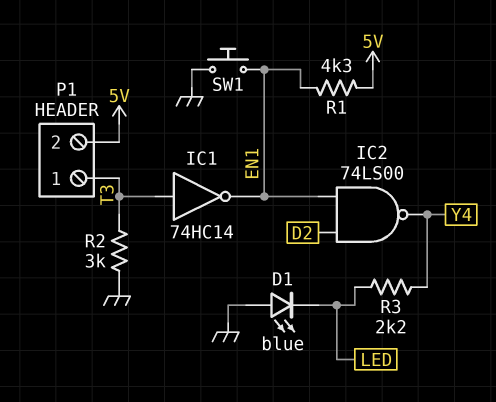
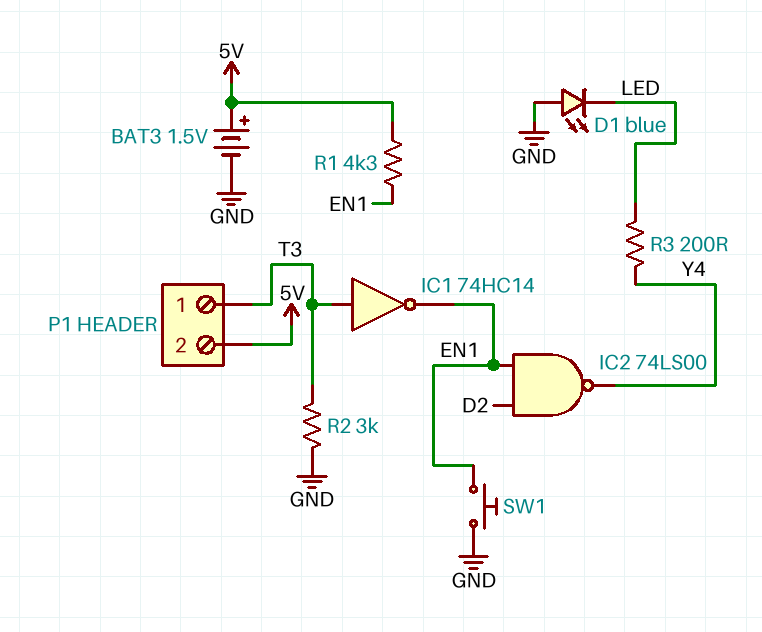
BAT3: none -> 1.5V (plus 5V, minus GND)
R3: 2.2k (LED, Y4) -> 200 (LED, Y4)

